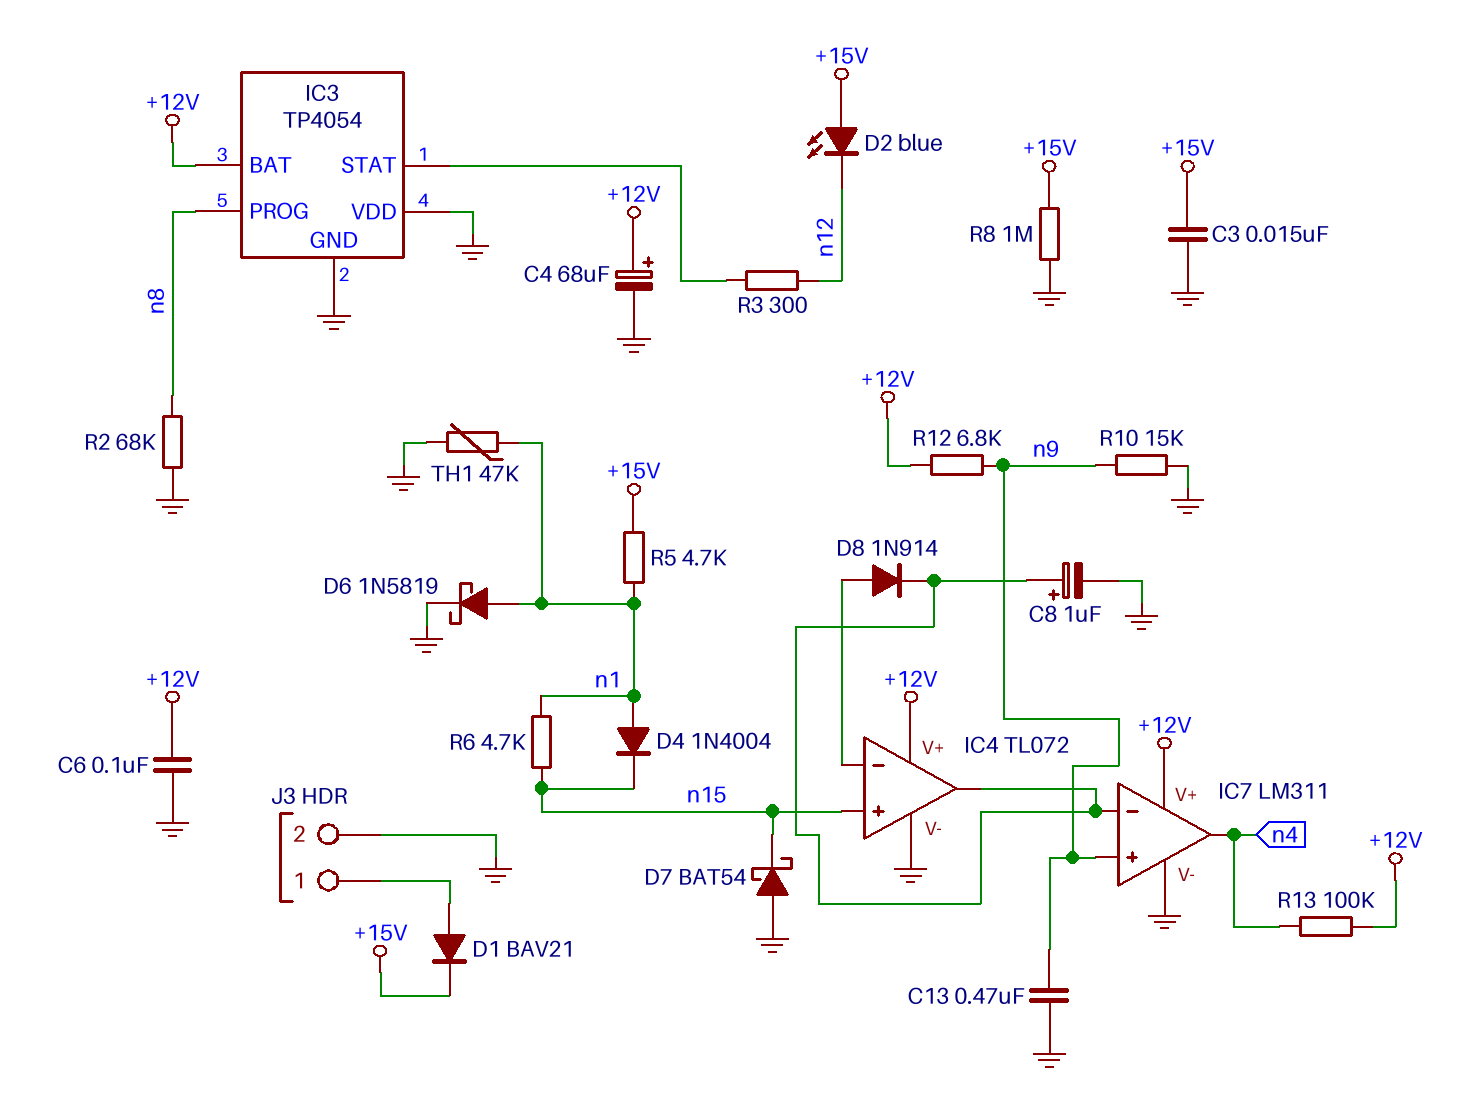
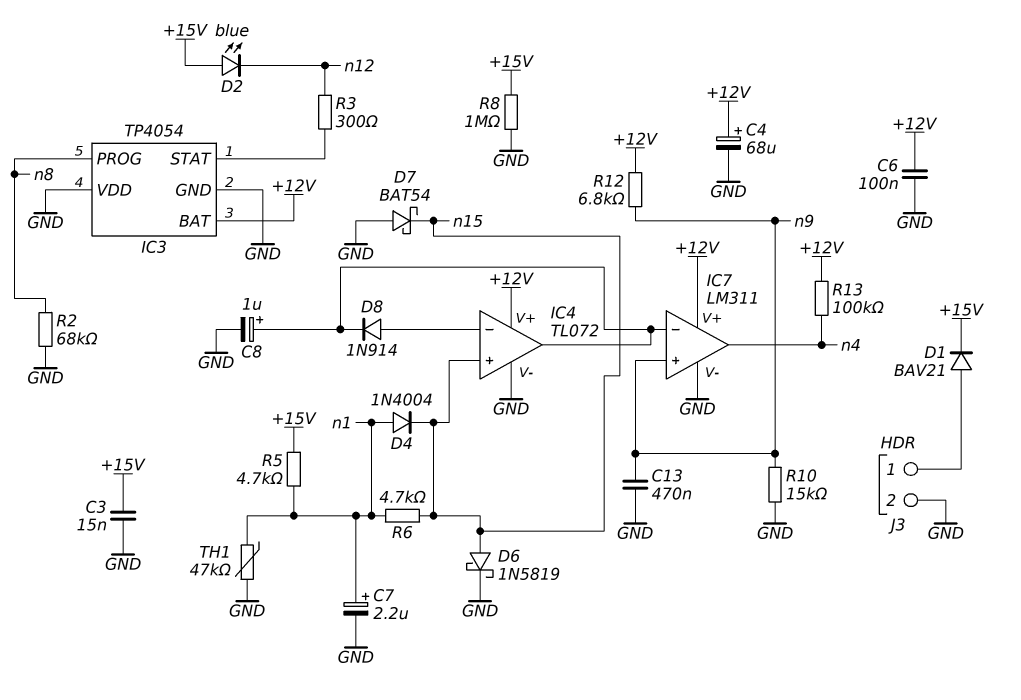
C7: none -> 2.2uF (plus n1, minus GND)
D6: schottky 1N5819 (A n1, K GND) -> schottky 1N5819 (A n15, K GND)

